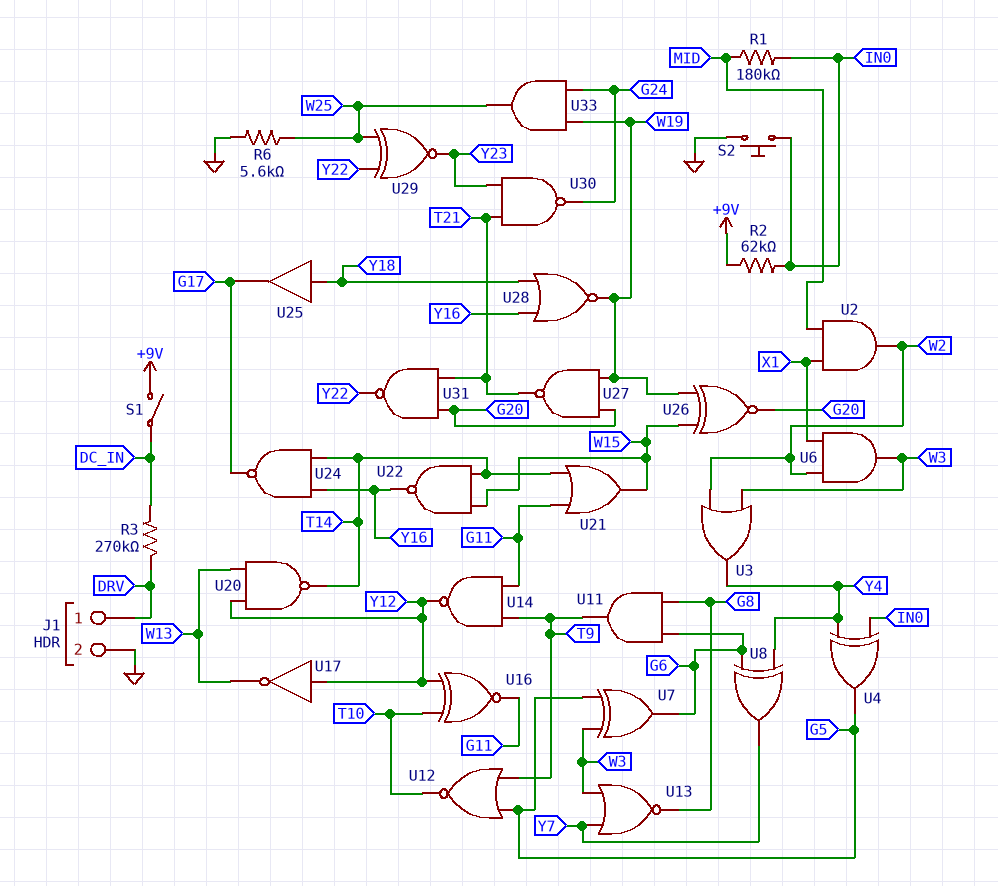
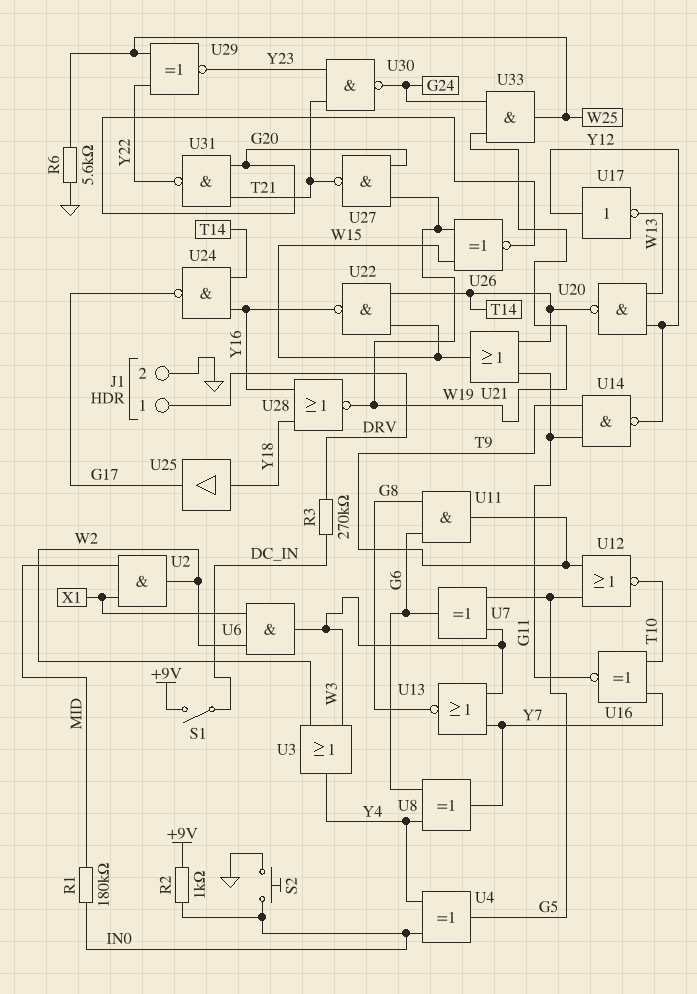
R2: 62k (+9V, IN0) -> 1k (+9V, IN0)
U16: XNOR (in T10, in Y12, out G11) -> XNOR (in T10, in Y7, out G11)

